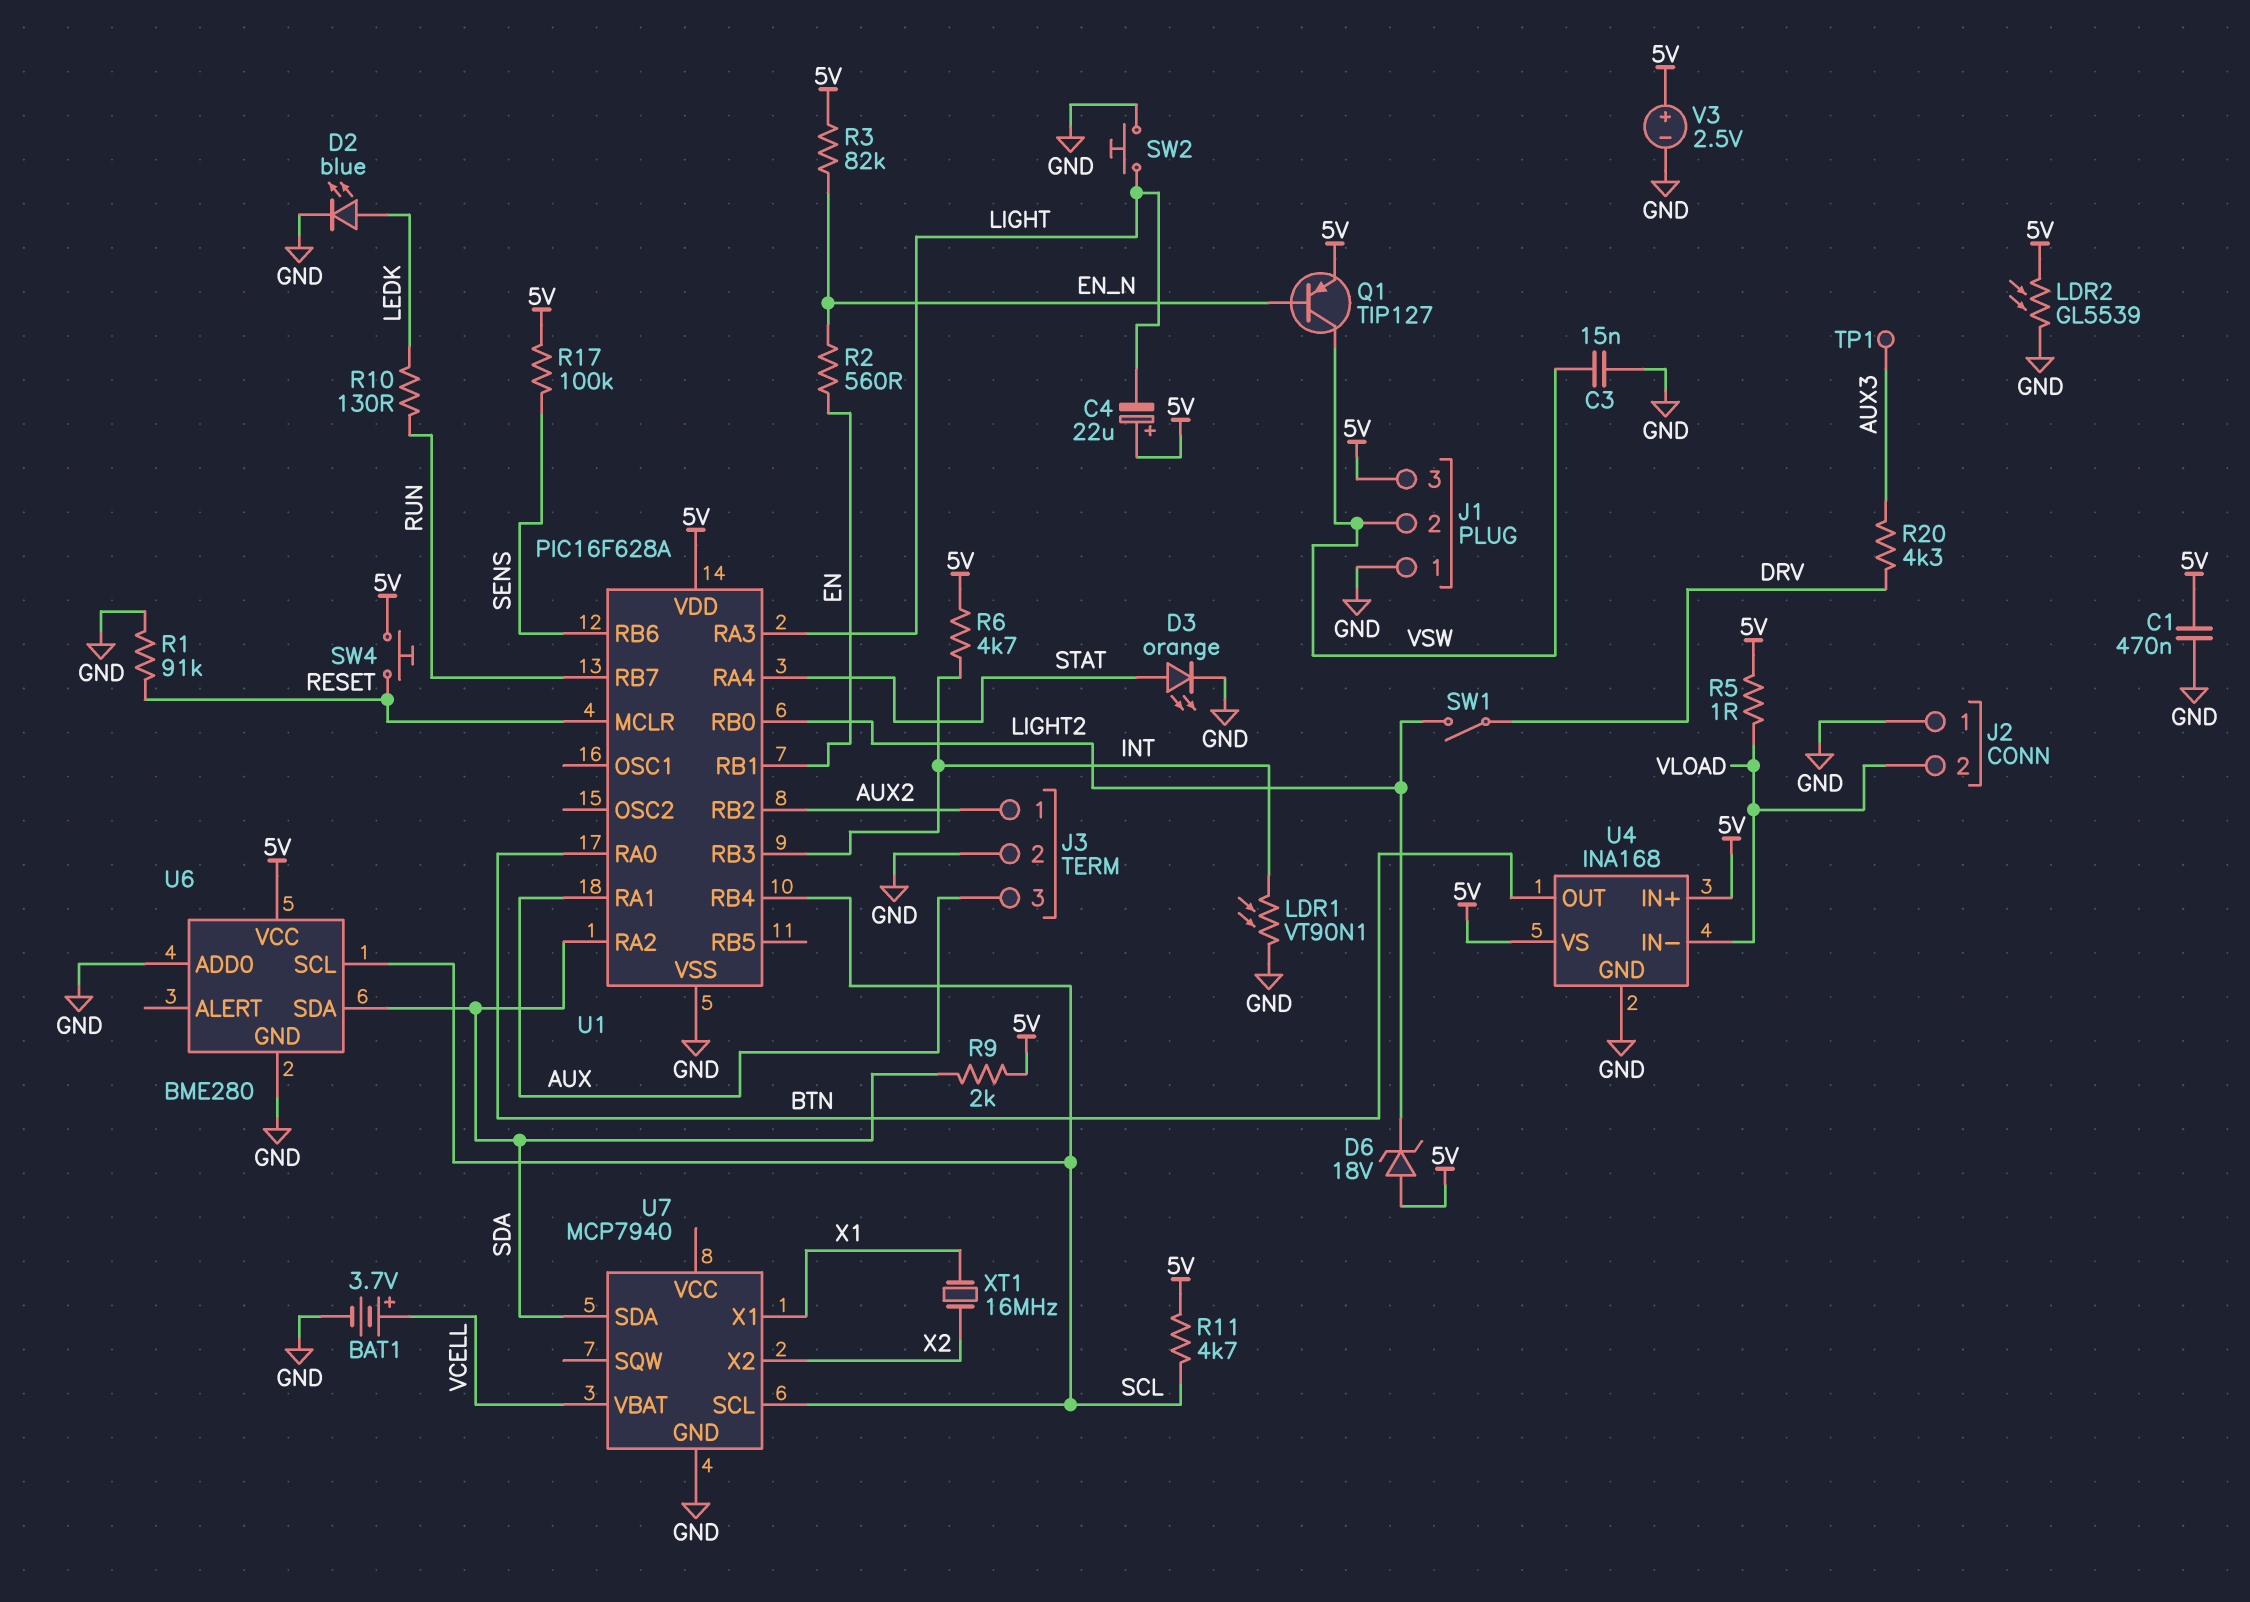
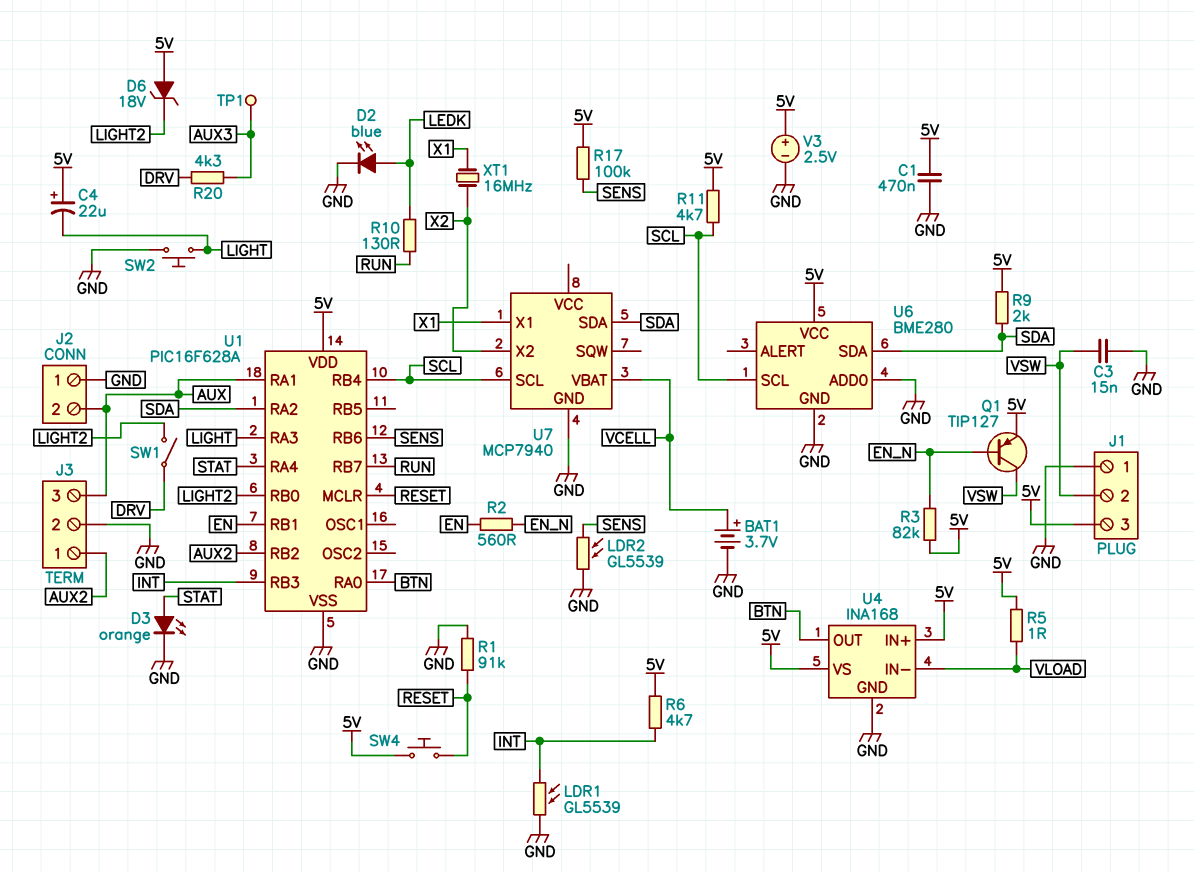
J2 pin 2: VLOAD -> AUX
LDR1: VT90N1 (GND, INT) -> GL5539 (GND, INT)
LDR2: GL5539 (5V, GND) -> GL5539 (GND, SENS)

